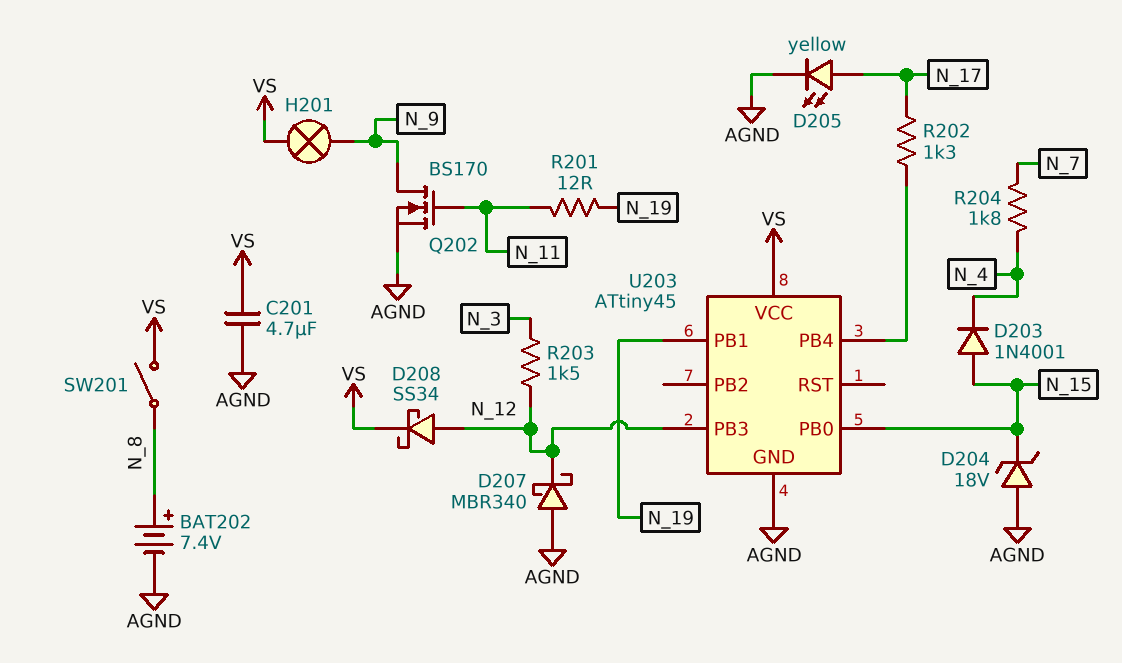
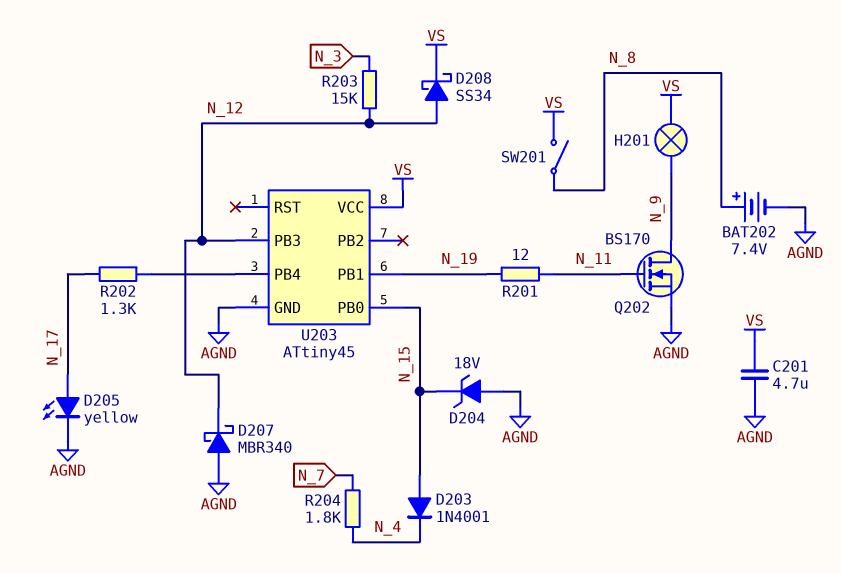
R203: 1.5k (N_3, N_12) -> 15k (N_3, N_12)

